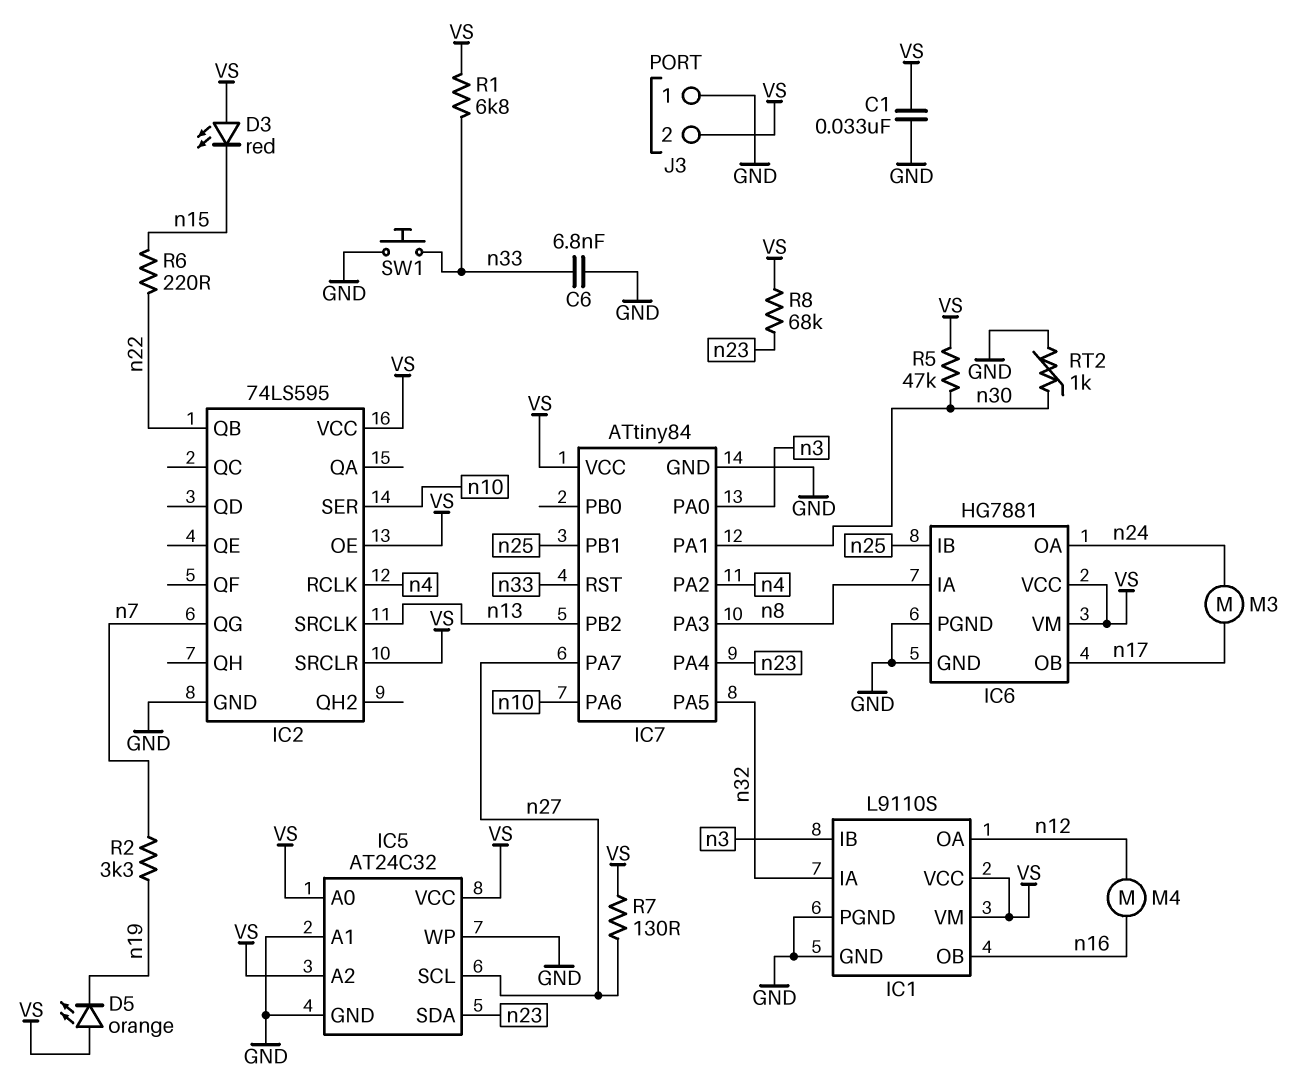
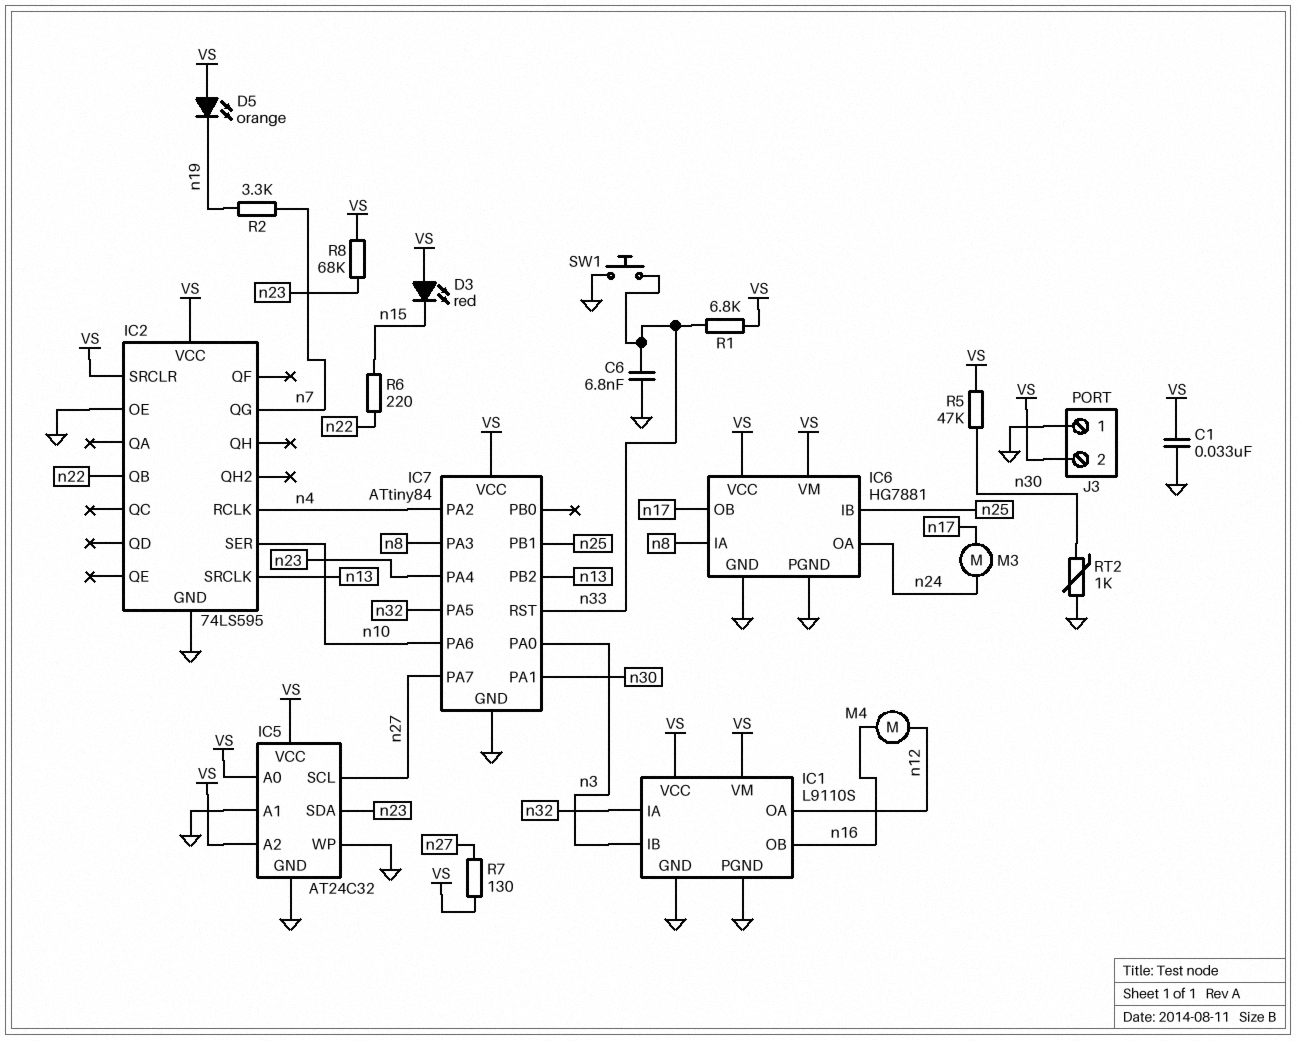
IC2 pin OE: VS -> GND

